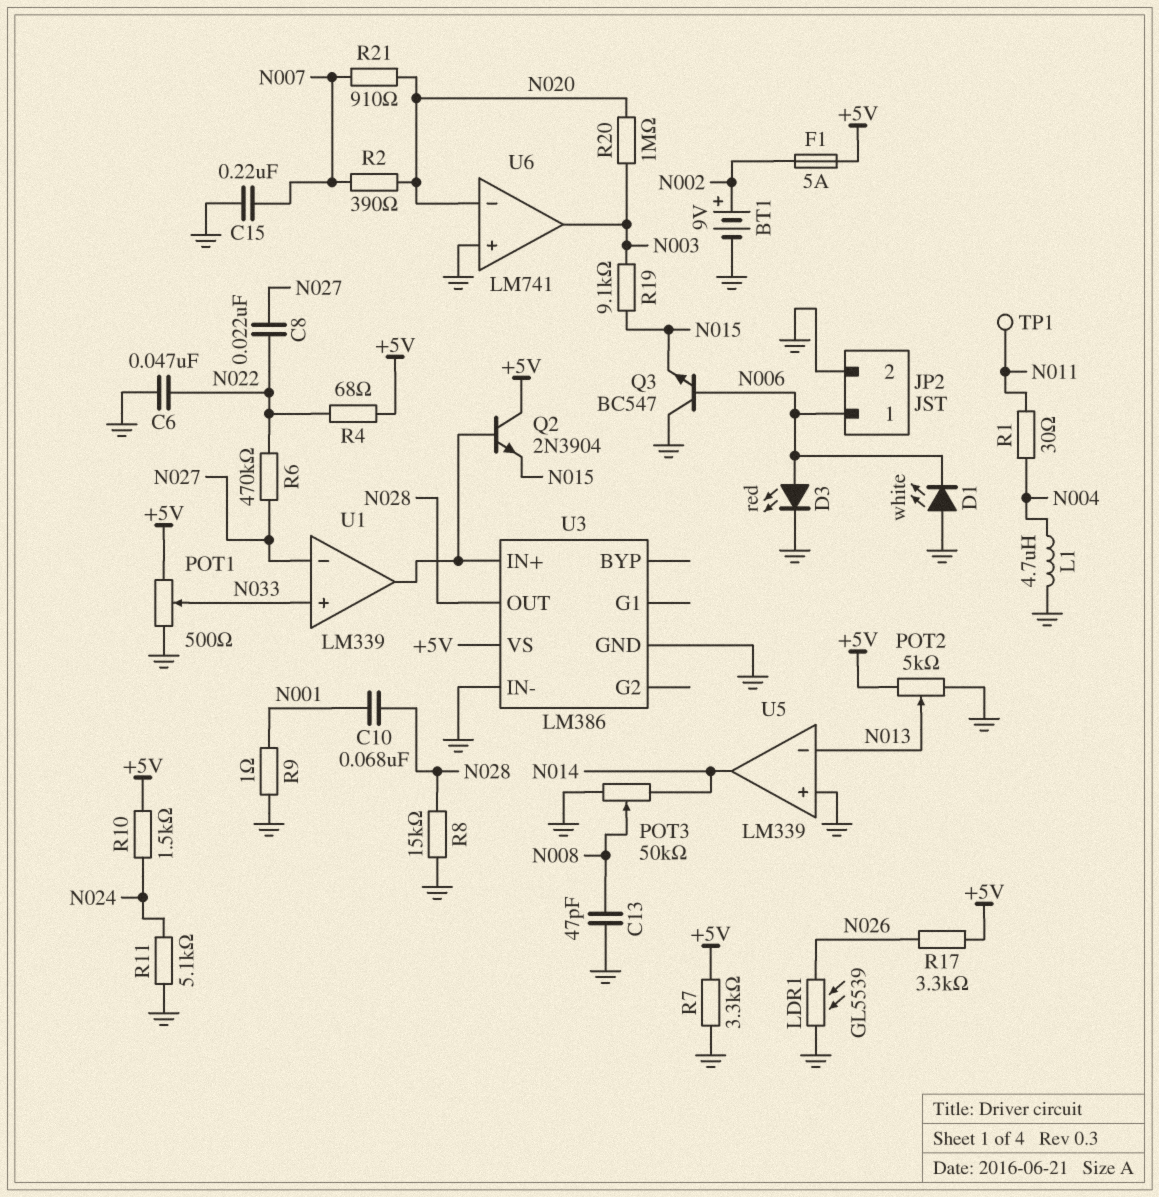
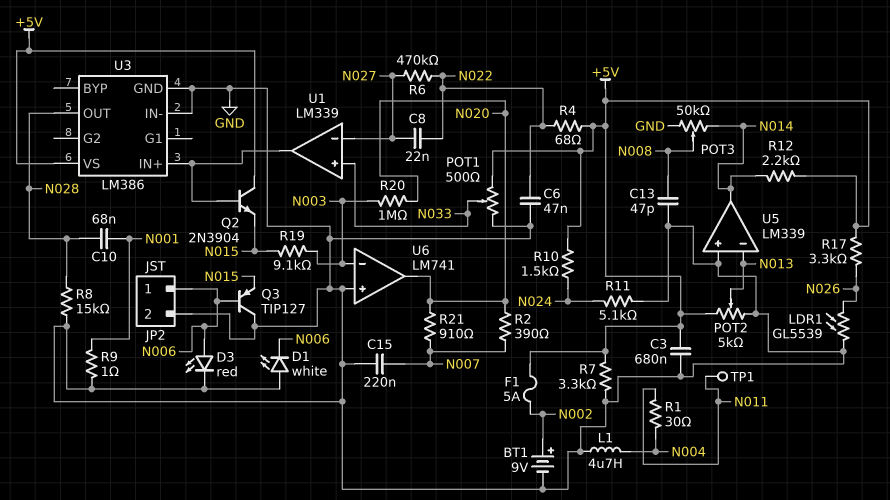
C3: none -> 680nF (+5V, GND)
Q3: NPN BC547 (B N006, C GND, E N015) -> PNP TIP127 (B N006, C GND, E N015)
R12: none -> 2.2k (+5V, N014)
U6 pin in-: N020 -> N003
U6 pin out: N003 -> N020

